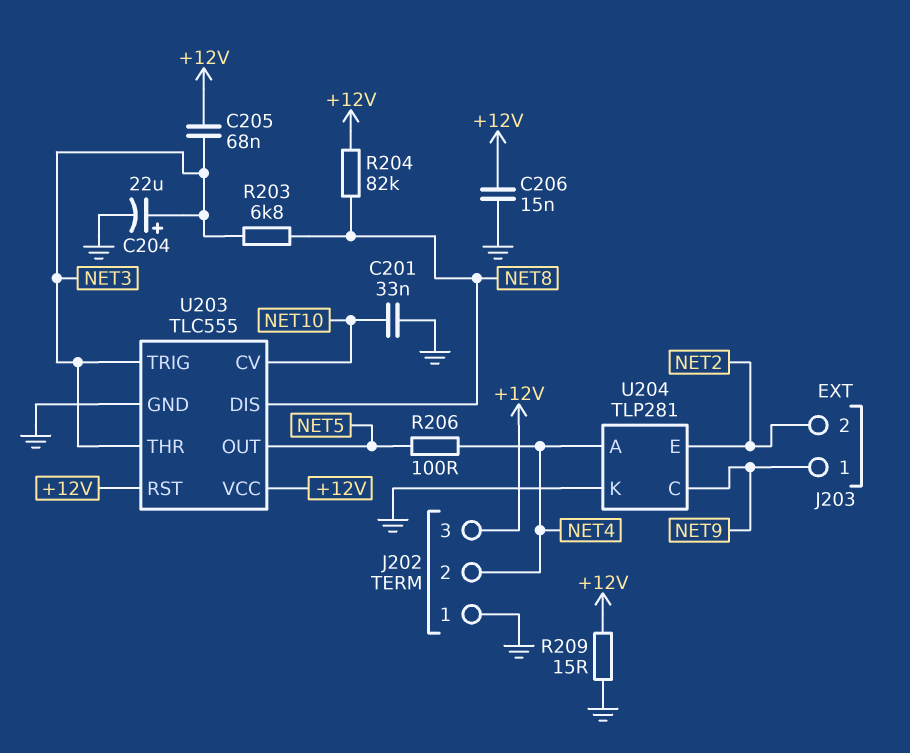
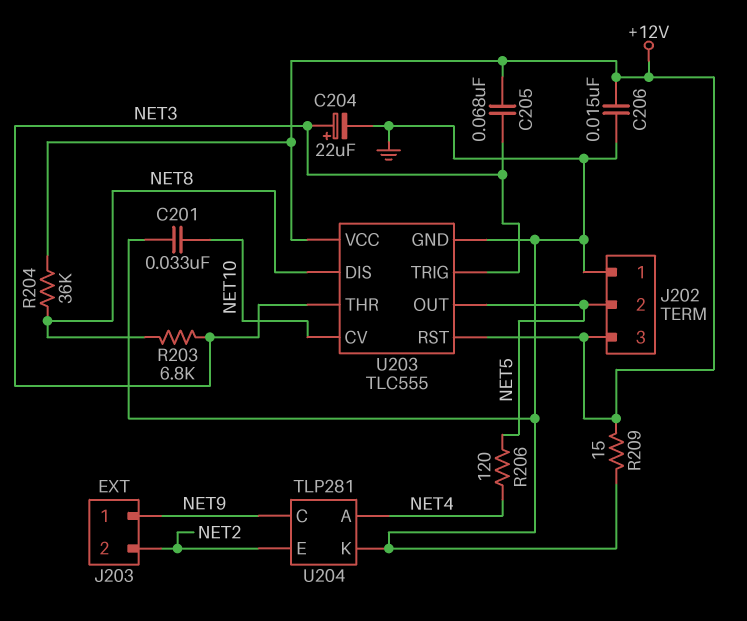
J202 pin 2: NET4 -> NET5
R204: 82k (+12V, NET8) -> 36k (+12V, NET8)
R206: 100 (NET4, NET5) -> 120 (NET4, NET5)

